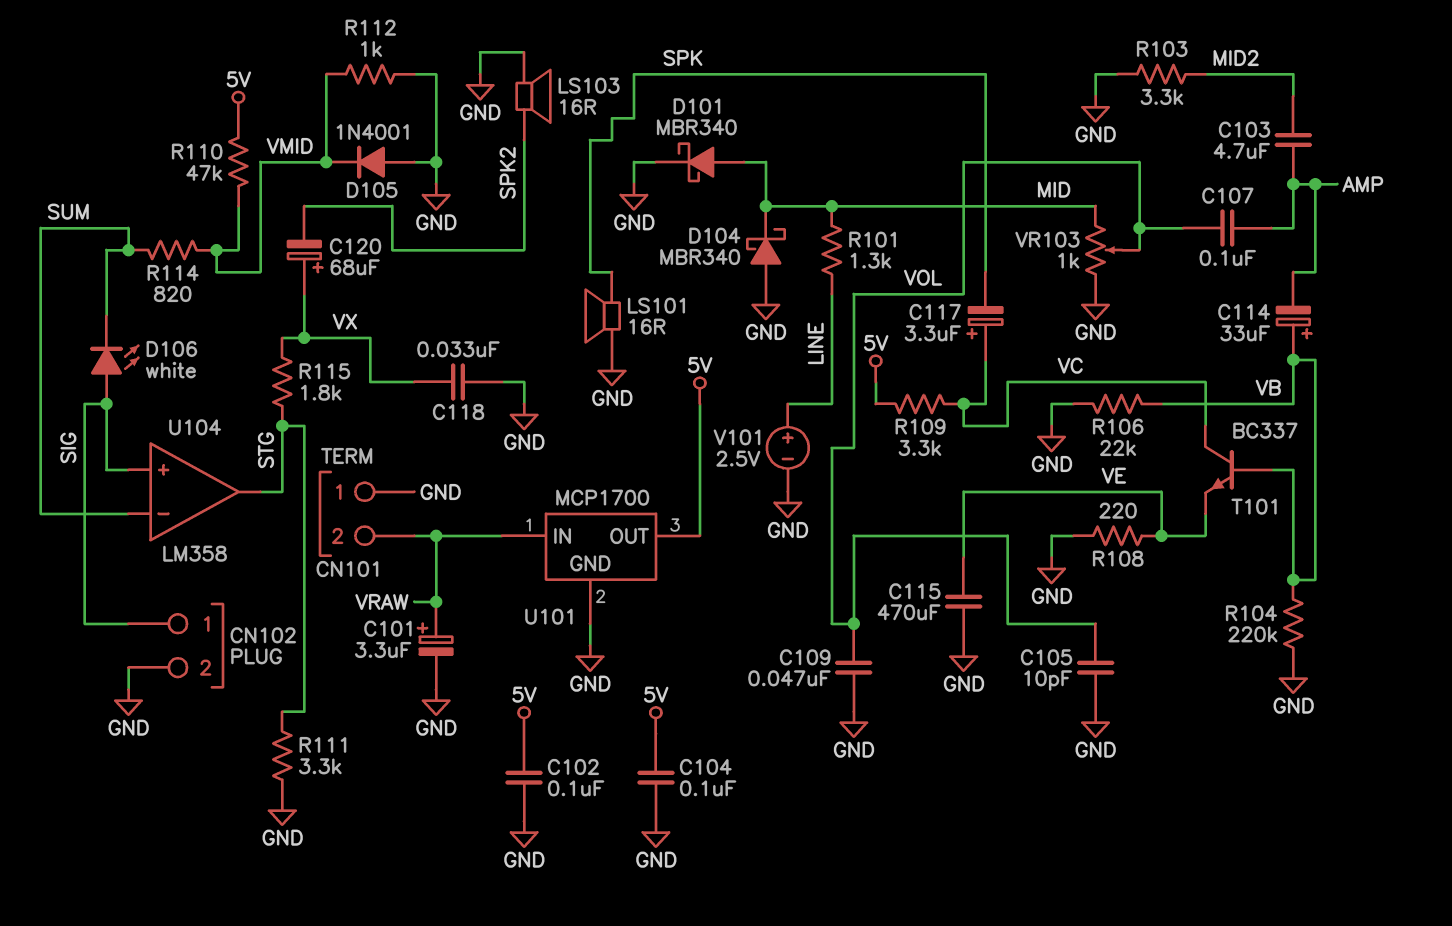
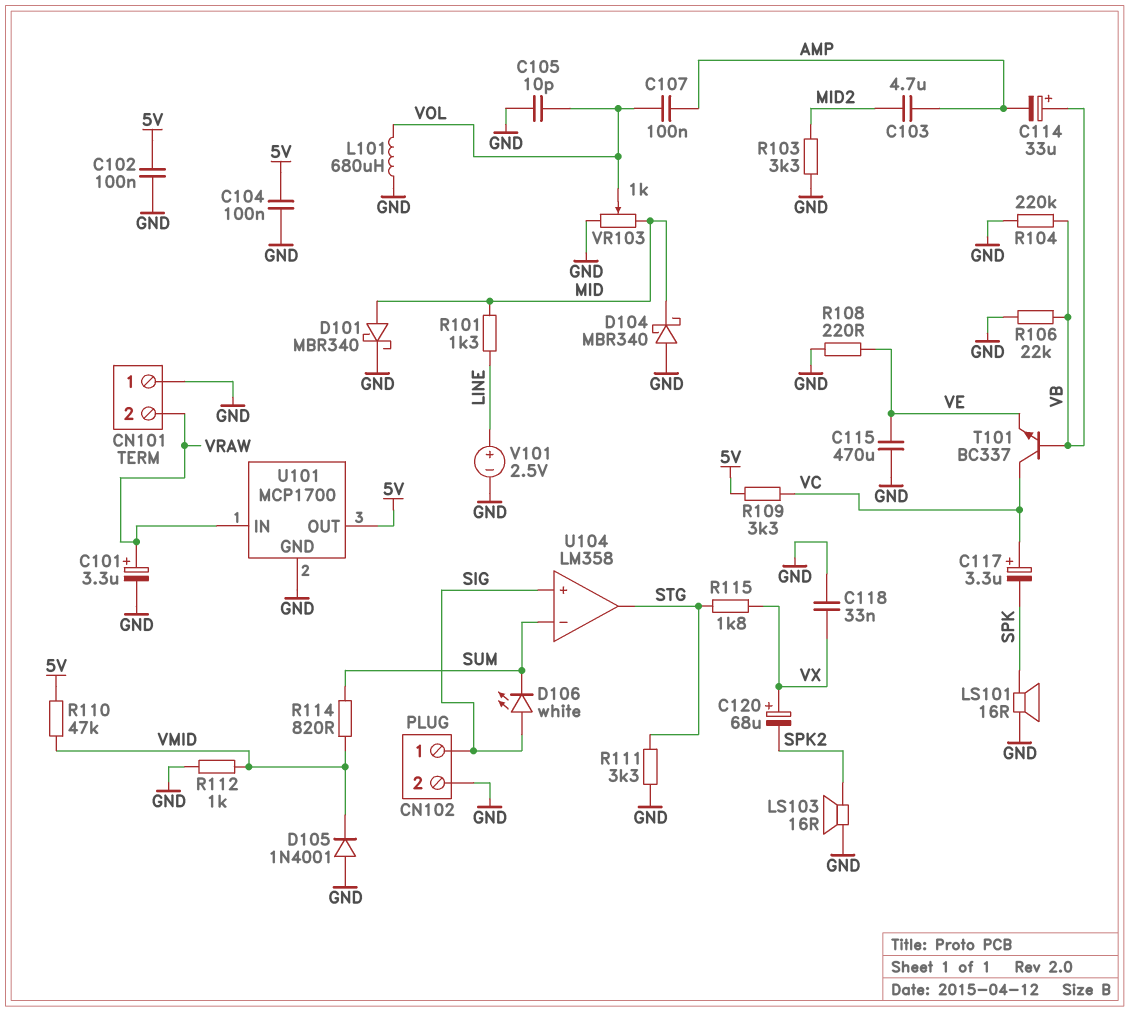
C109: 47nF (GND, VOL) -> none
L101: none -> 680uH (GND, VOL)

